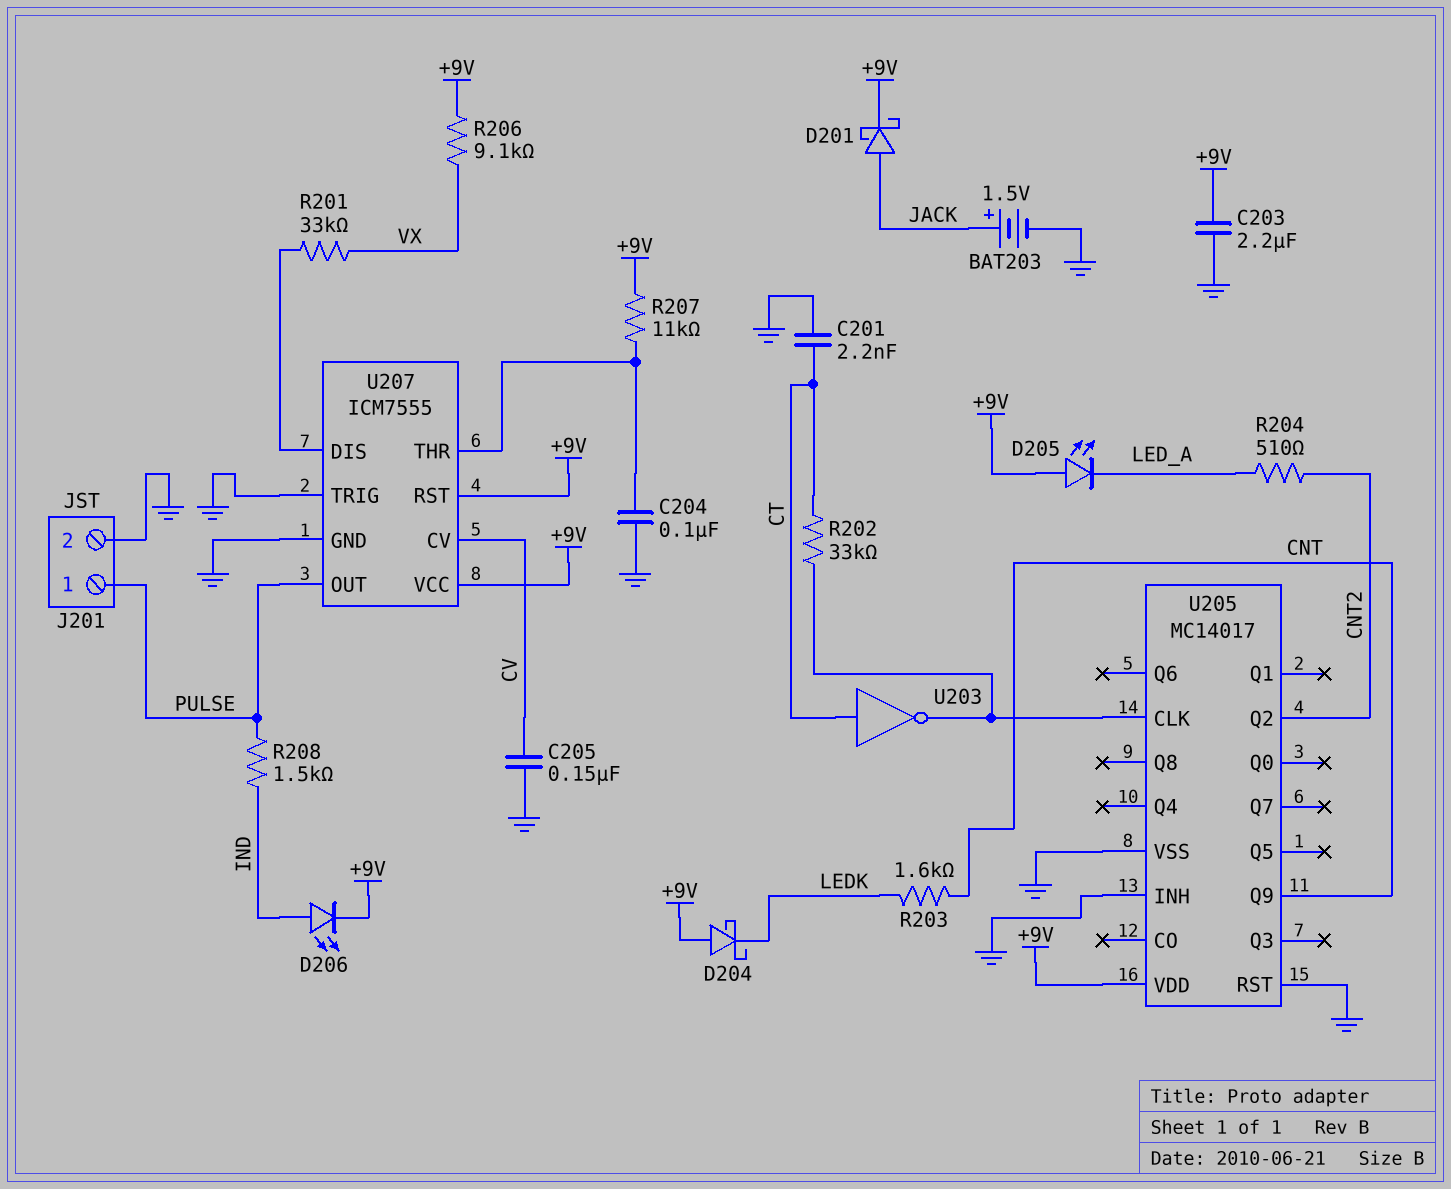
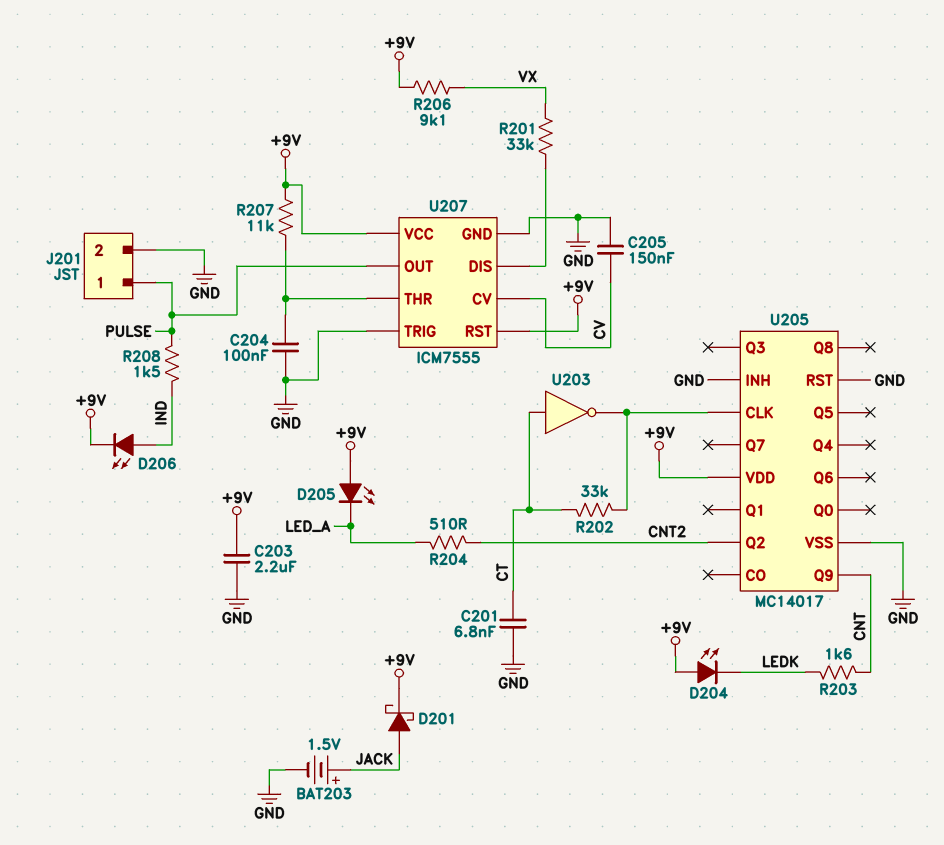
C201: 2.2nF (CT, GND) -> 6.8nF (CT, GND)
D204: schottky (A +9V, K LEDK) -> LED (A +9V, K LEDK)

